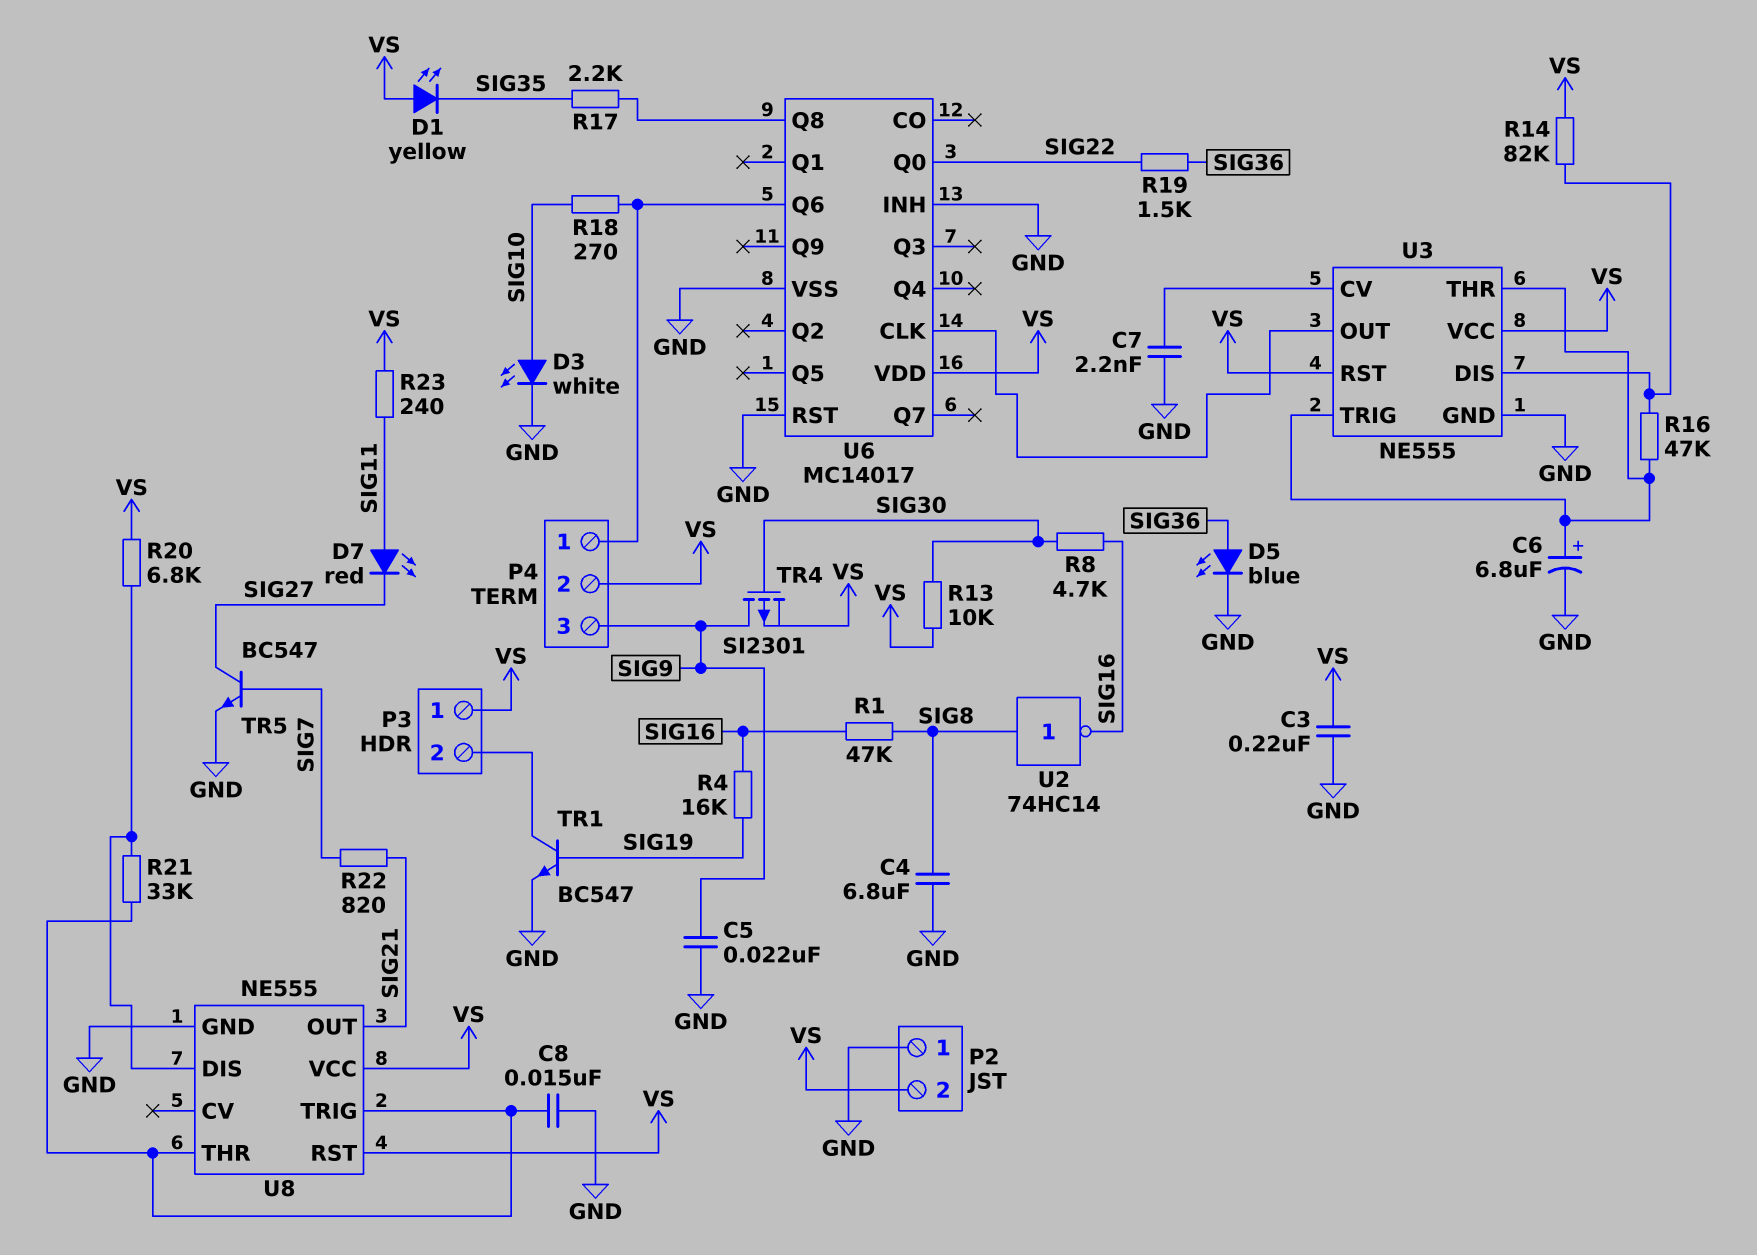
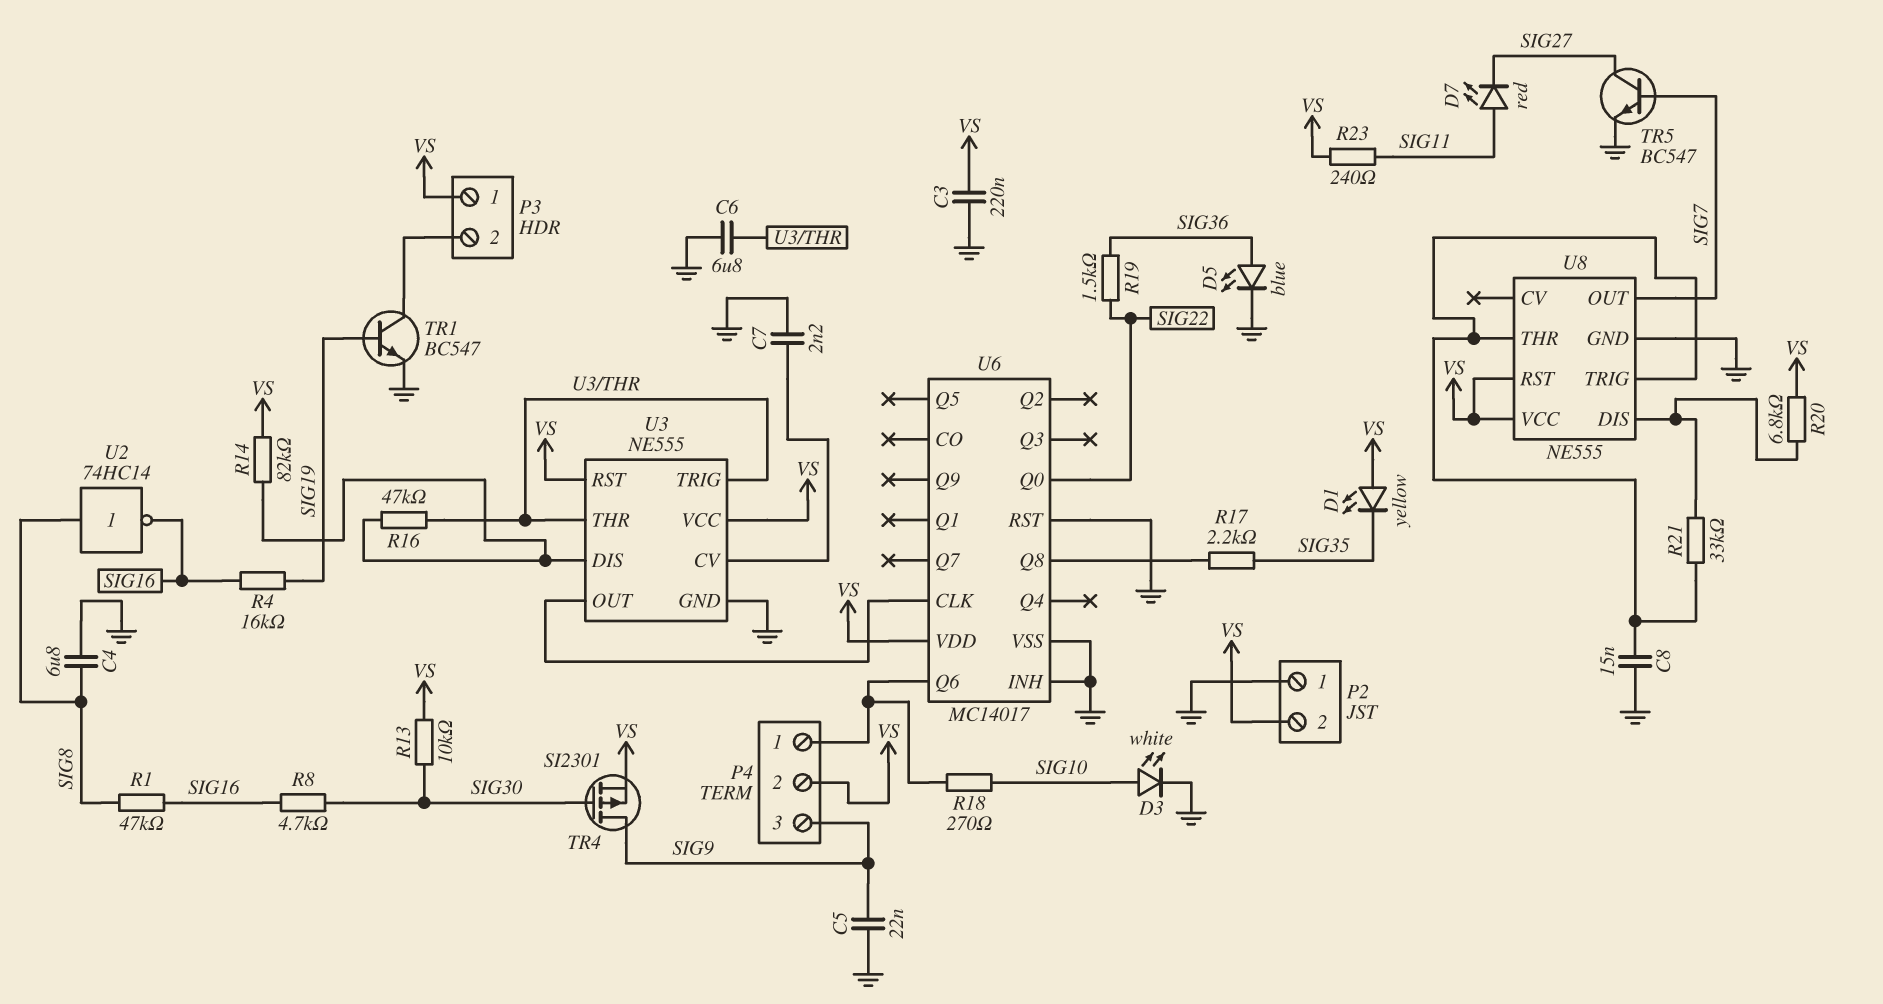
C6: 6.8uF (plus U3/THR, minus GND) -> 6.8uF (GND, U3/THR)
R22: 820 (SIG7, SIG21) -> none
U8 pin OUT: SIG21 -> SIG7

